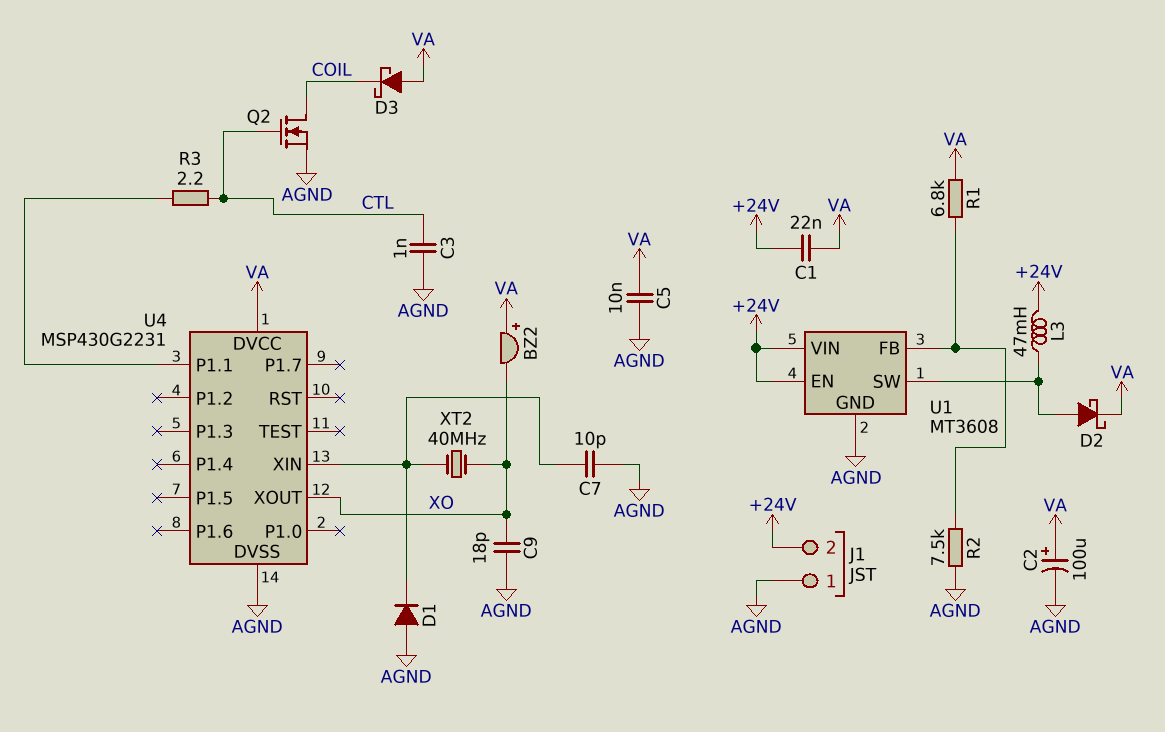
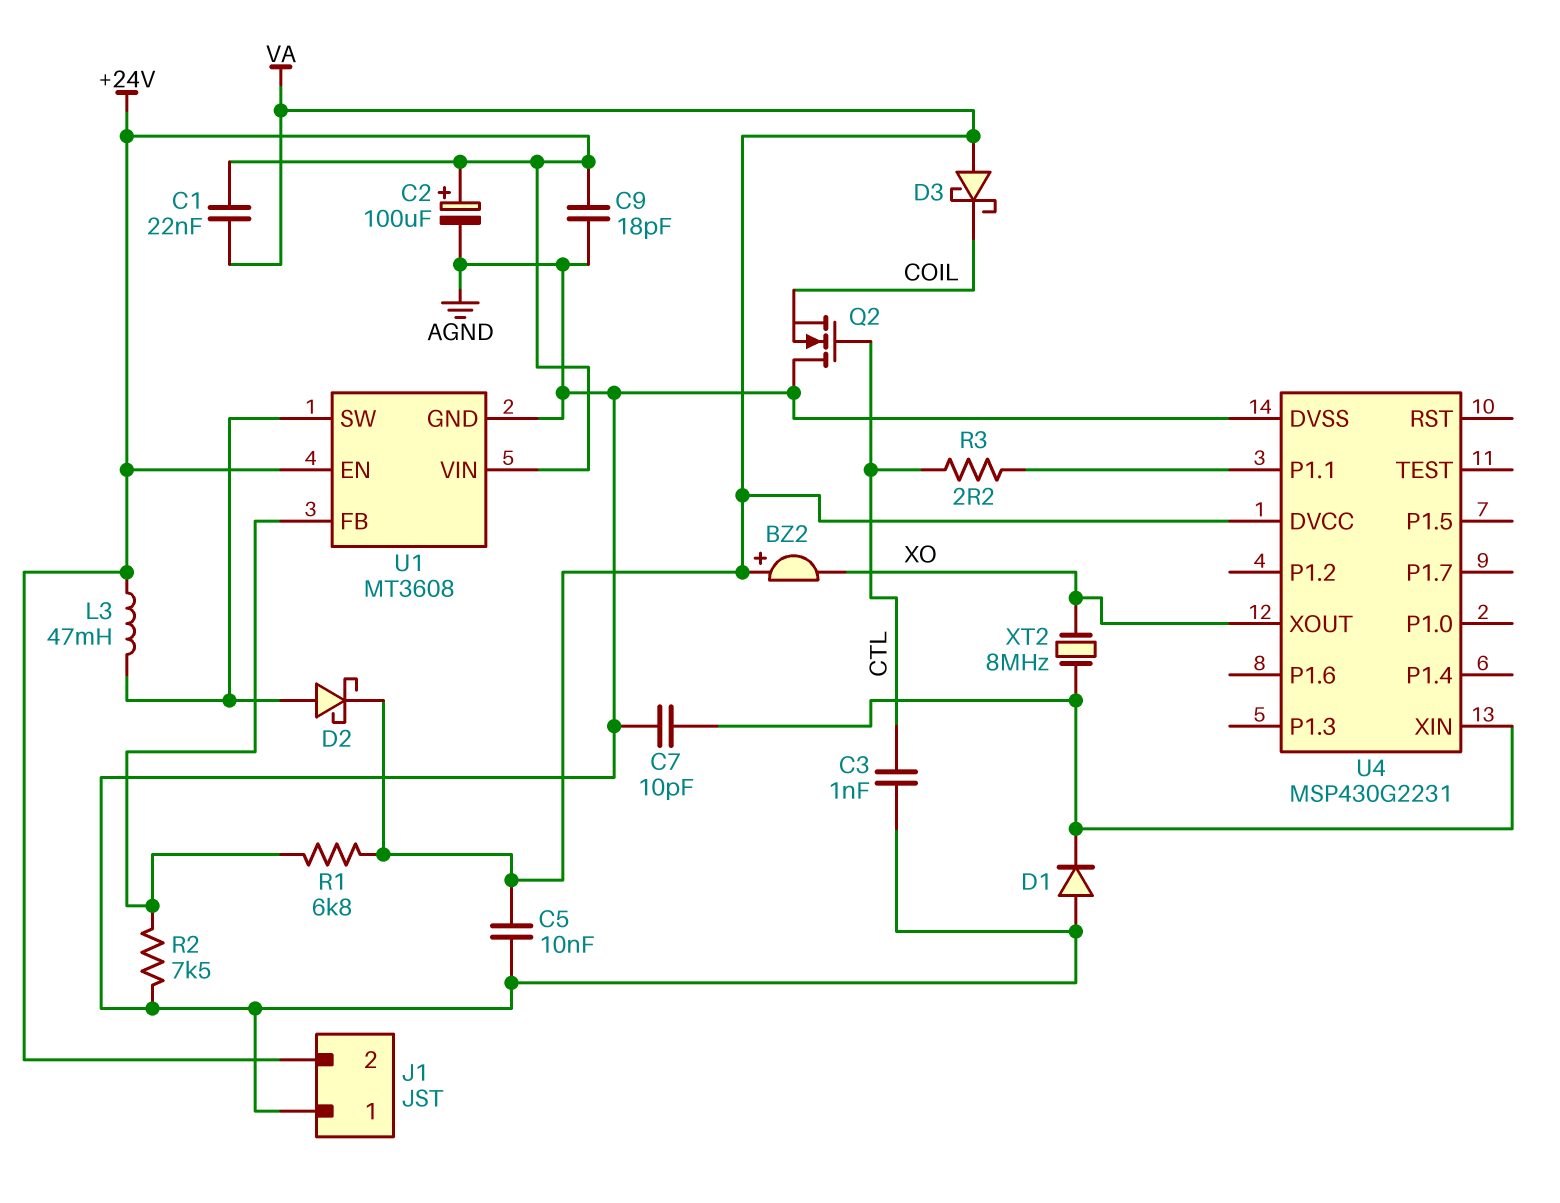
C2: 100uF (plus VA, minus AGND) -> 100uF (plus +24V, minus AGND)
C9: 18pF (AGND, XO) -> 18pF (+24V, AGND)
Q2: NMOS (G CTL, D COIL, S AGND) -> NMOS (G CTL, D AGND, S COIL)
XT2: 40MHz (U4/XIN, XO) -> 8MHz (U4/XIN, XO)

